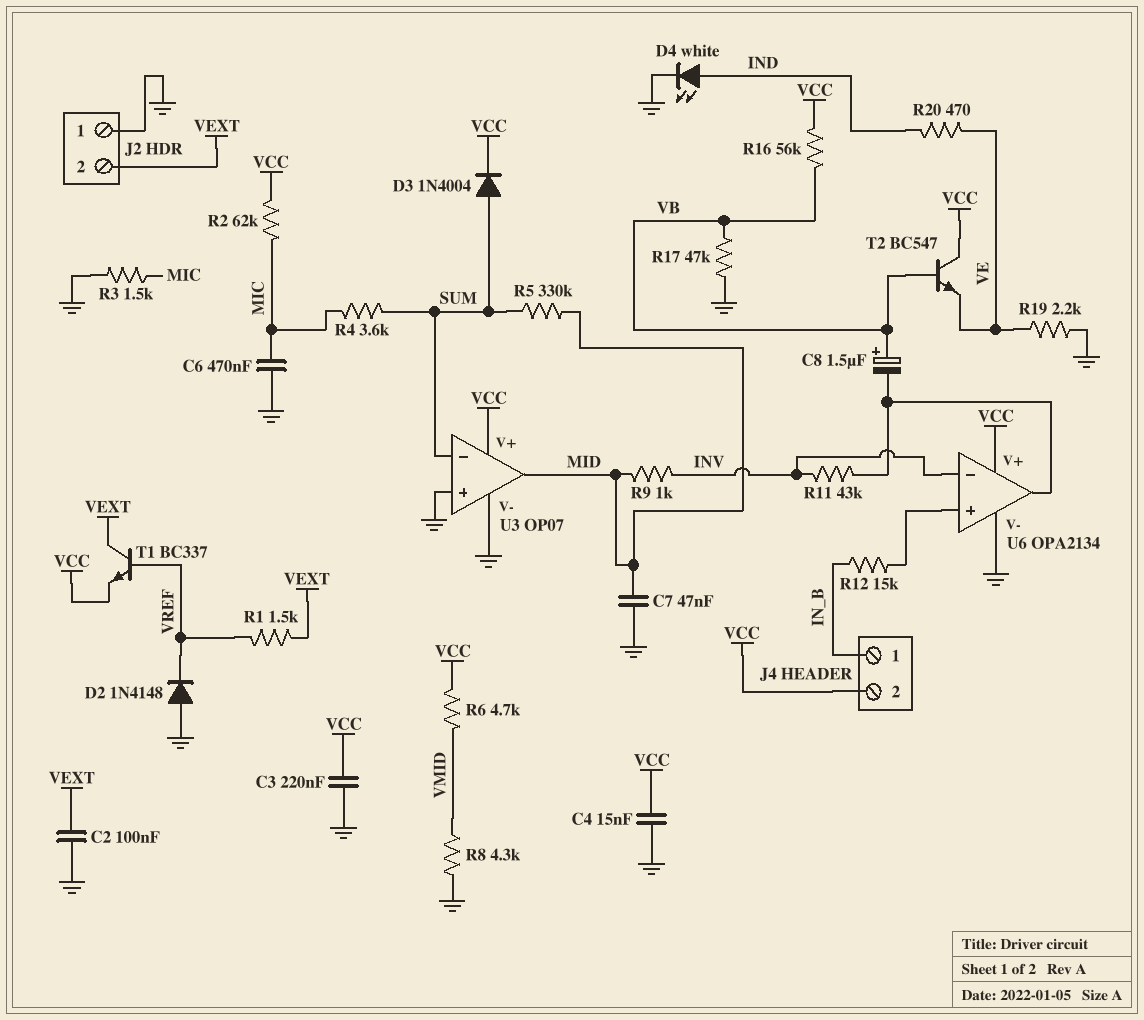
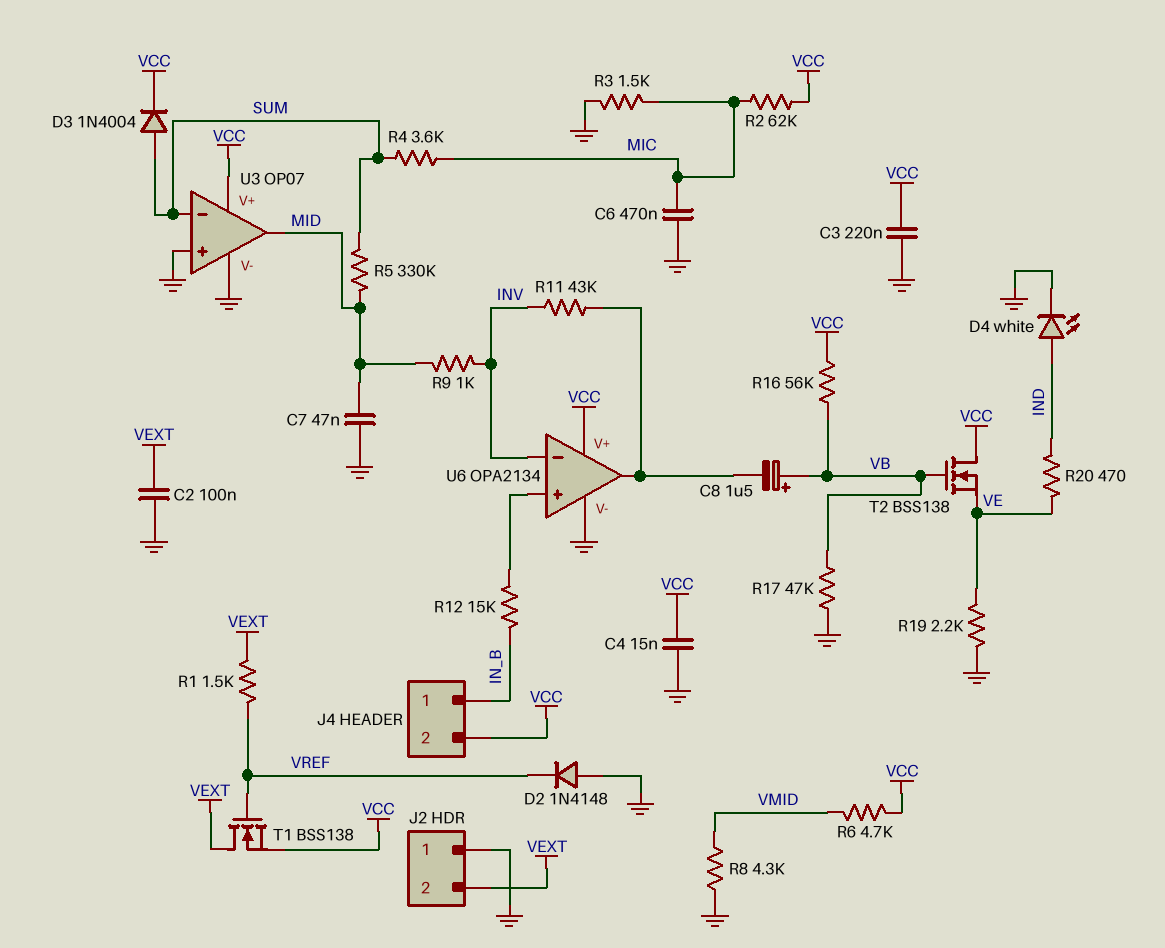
T1: NPN BC337 (B VREF, C VEXT, E VCC) -> NMOS BSS138 (G VREF, D VEXT, S VCC)
T2: NPN BC547 (B VB, C VCC, E VE) -> NMOS BSS138 (G VB, D VCC, S VE)

